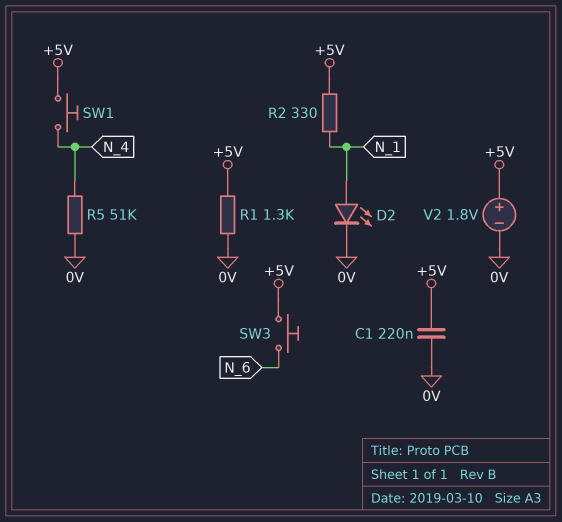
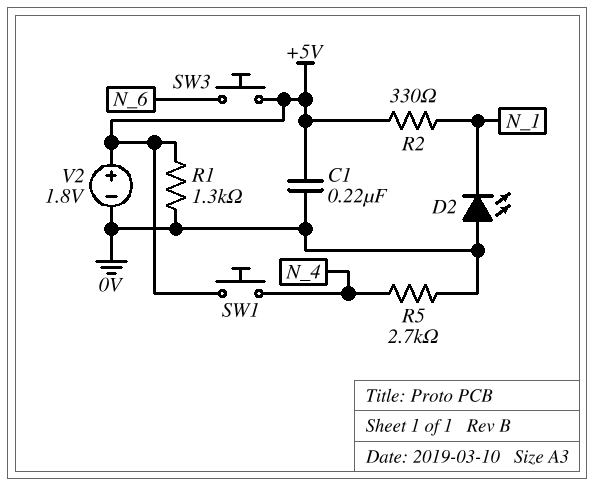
D2: LED (A N_1, K 0V) -> LED (A 0V, K N_1)
R5: 51k (0V, N_4) -> 2.7k (0V, N_4)

